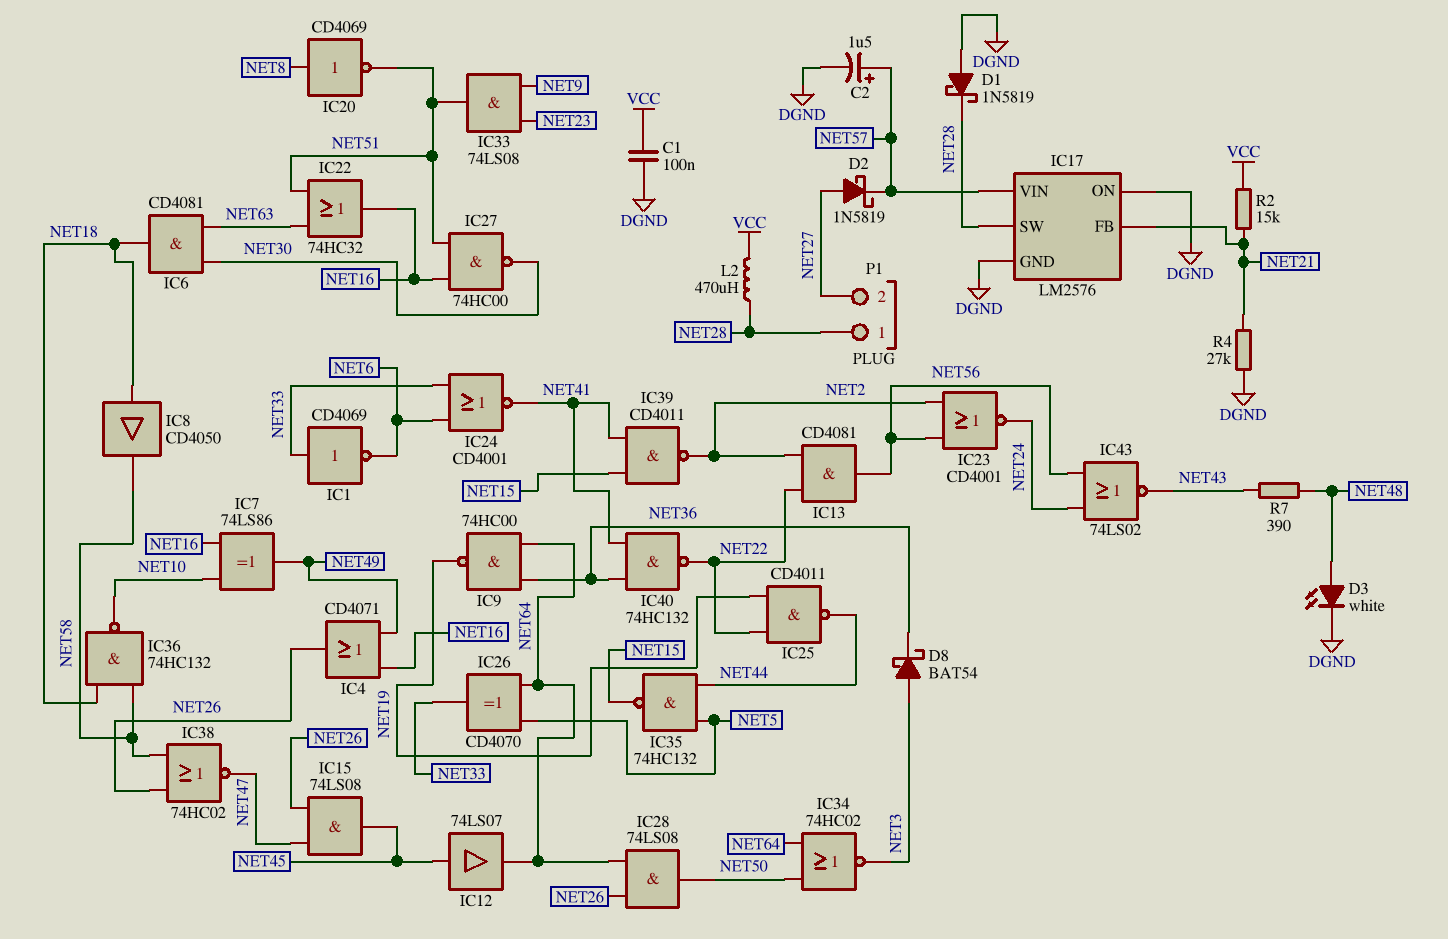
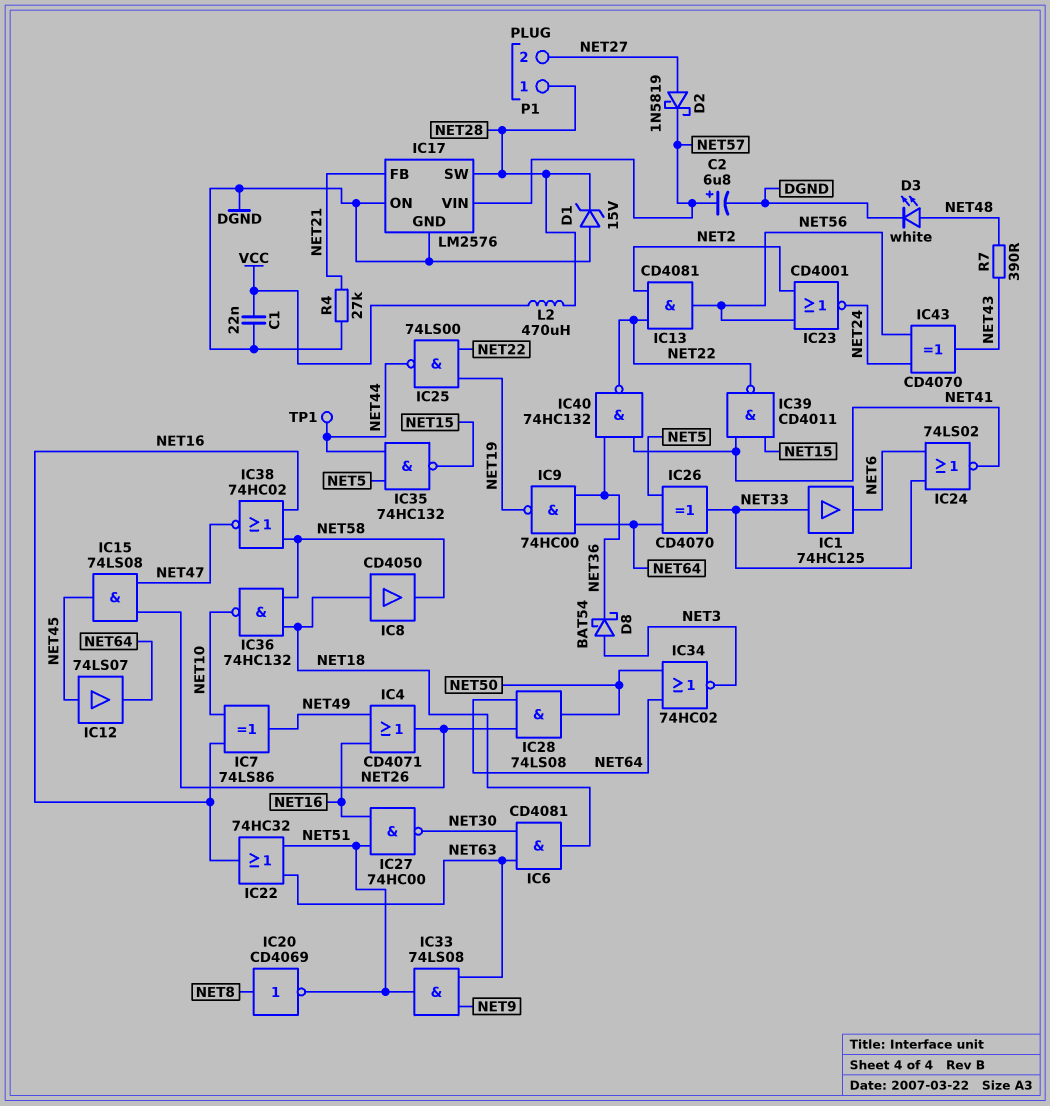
C1: 100nF (DGND, VCC) -> 22nF (DGND, VCC)
C2: 1.5uF (plus NET57, minus DGND) -> 6.8uF (plus NET57, minus DGND)
D1: schottky 1N5819 (A DGND, K NET28) -> zener 15V (A DGND, K NET28)
IC1: NOT CD4069 (in NET33, out NET6) -> buffer 74HC125 (in NET33, out NET6)
IC24: NOR CD4001 (in NET6, in NET33, out NET41) -> NOR 74LS02 (in NET6, in NET33, out NET41)
IC25: NAND CD4011 (in NET19, in NET22, out NET44) -> NAND 74LS00 (in NET19, in NET22, out NET44)
IC33: AND 74LS08 (in NET9, in NET23, out NET51) -> AND 74LS08 (in NET9, in NET63, out NET51)
IC38: NOR 74HC02 (in NET26, in NET58, out NET47) -> NOR 74HC02 (in NET16, in NET58, out NET47)
IC39: NAND CD4011 (in NET15, in NET41, out NET2) -> NAND CD4011 (in NET15, in NET41, out NET22)
IC43: NOR 74LS02 (in NET24, in NET56, out NET43) -> XOR CD4070 (in NET24, in NET56, out NET43)
R2: 15k (NET21, VCC) -> none
TP1: none -> test point (NET44)

